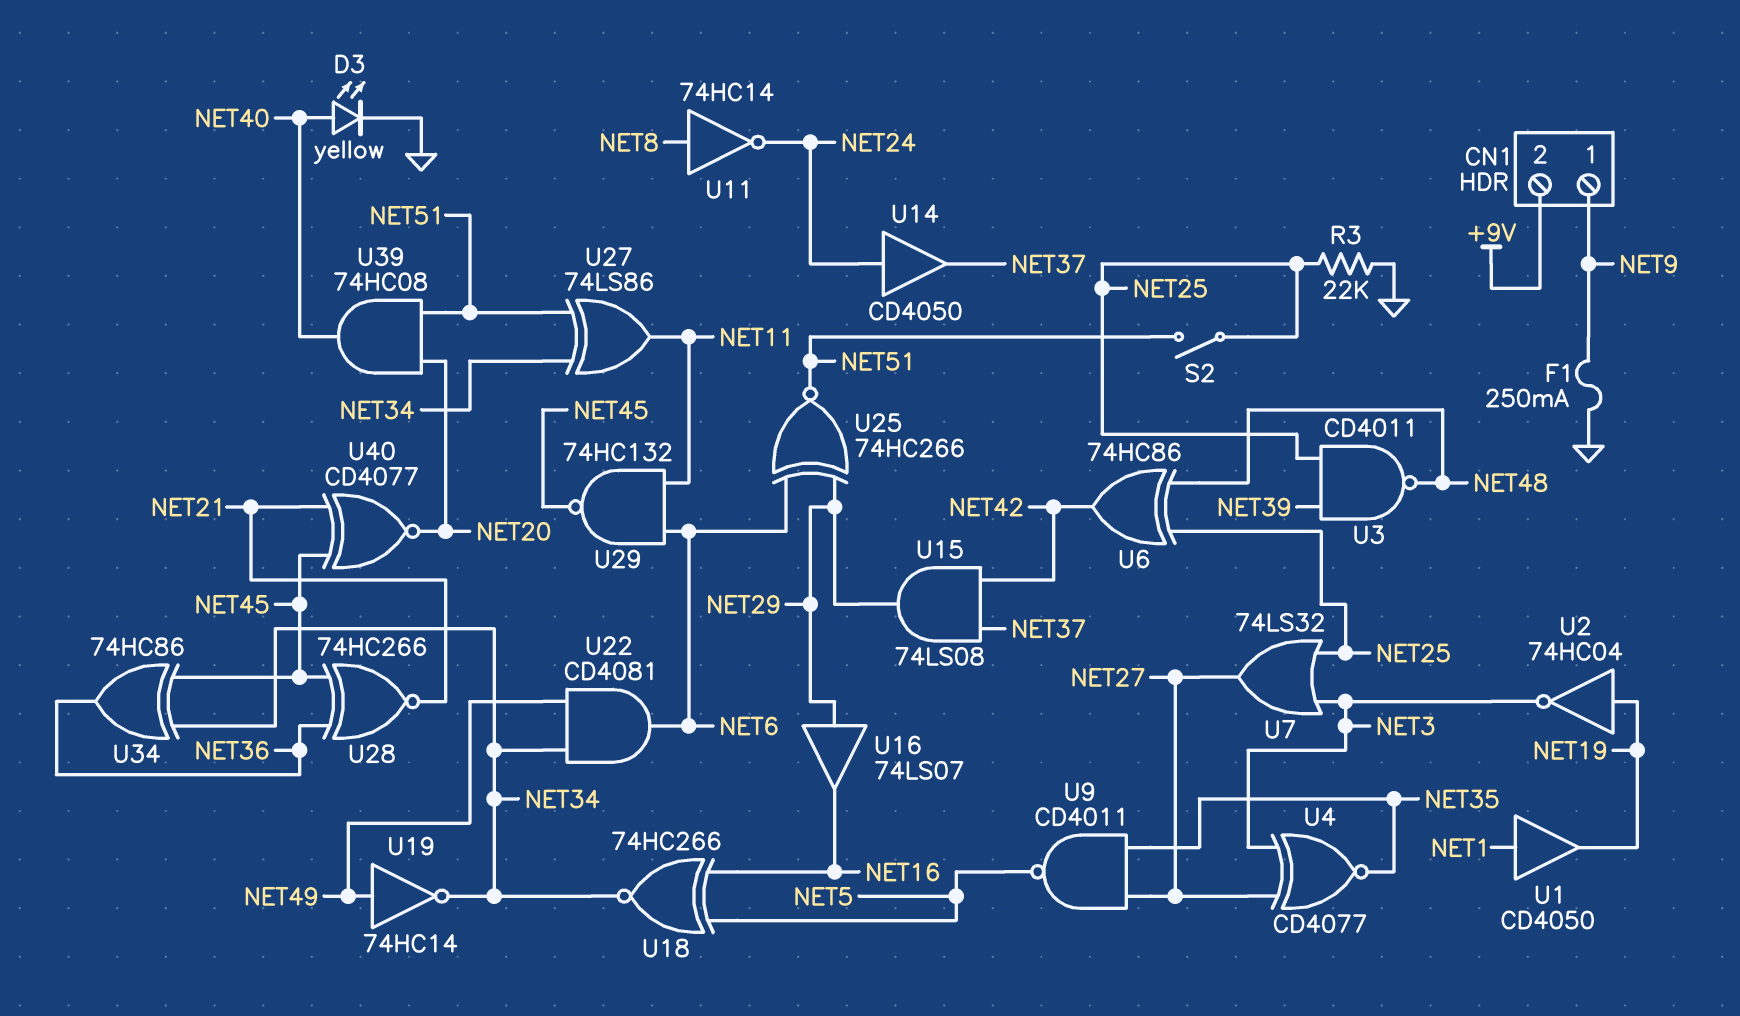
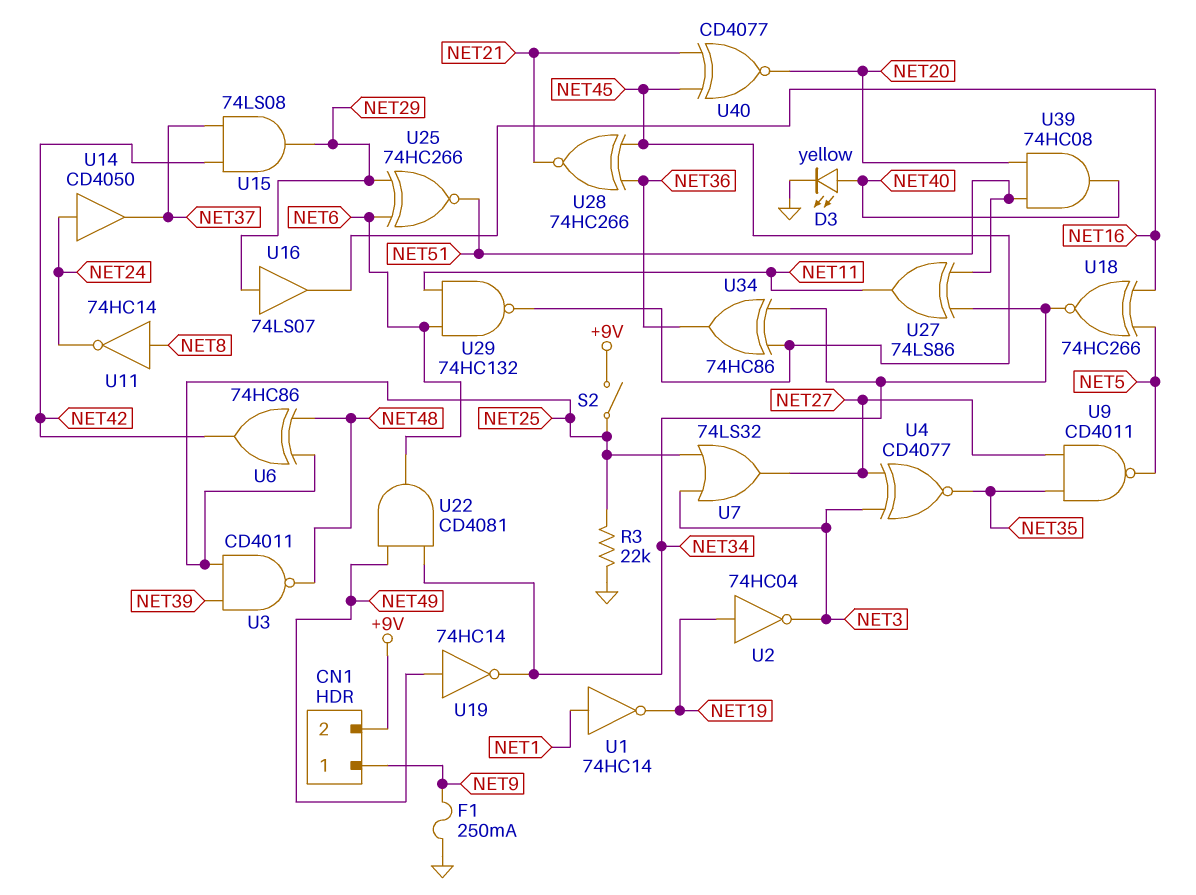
S2: switch (NET25, NET51) -> switch (+9V, NET25)
U1: buffer CD4050 (in NET1, out NET19) -> NOT 74HC14 (in NET1, out NET19)

